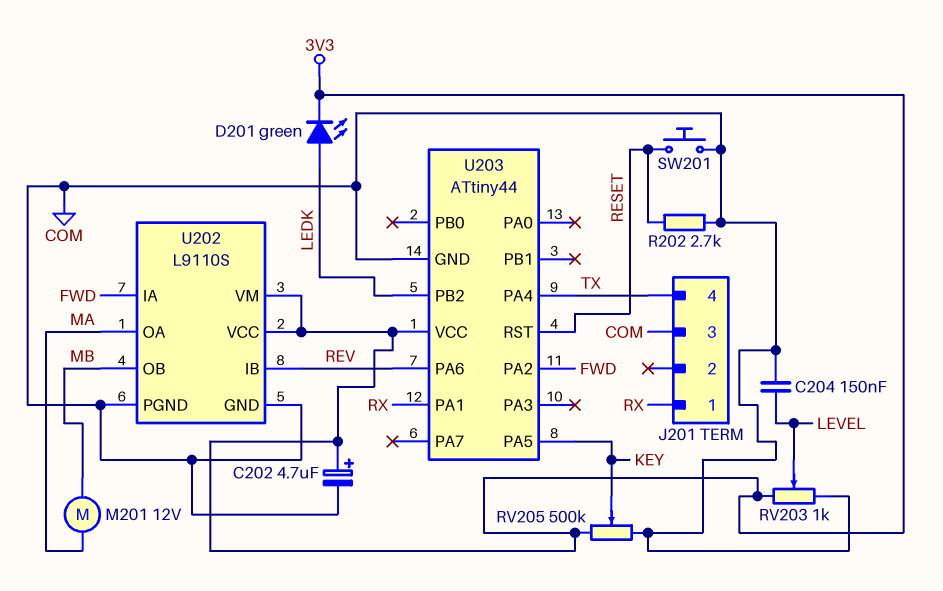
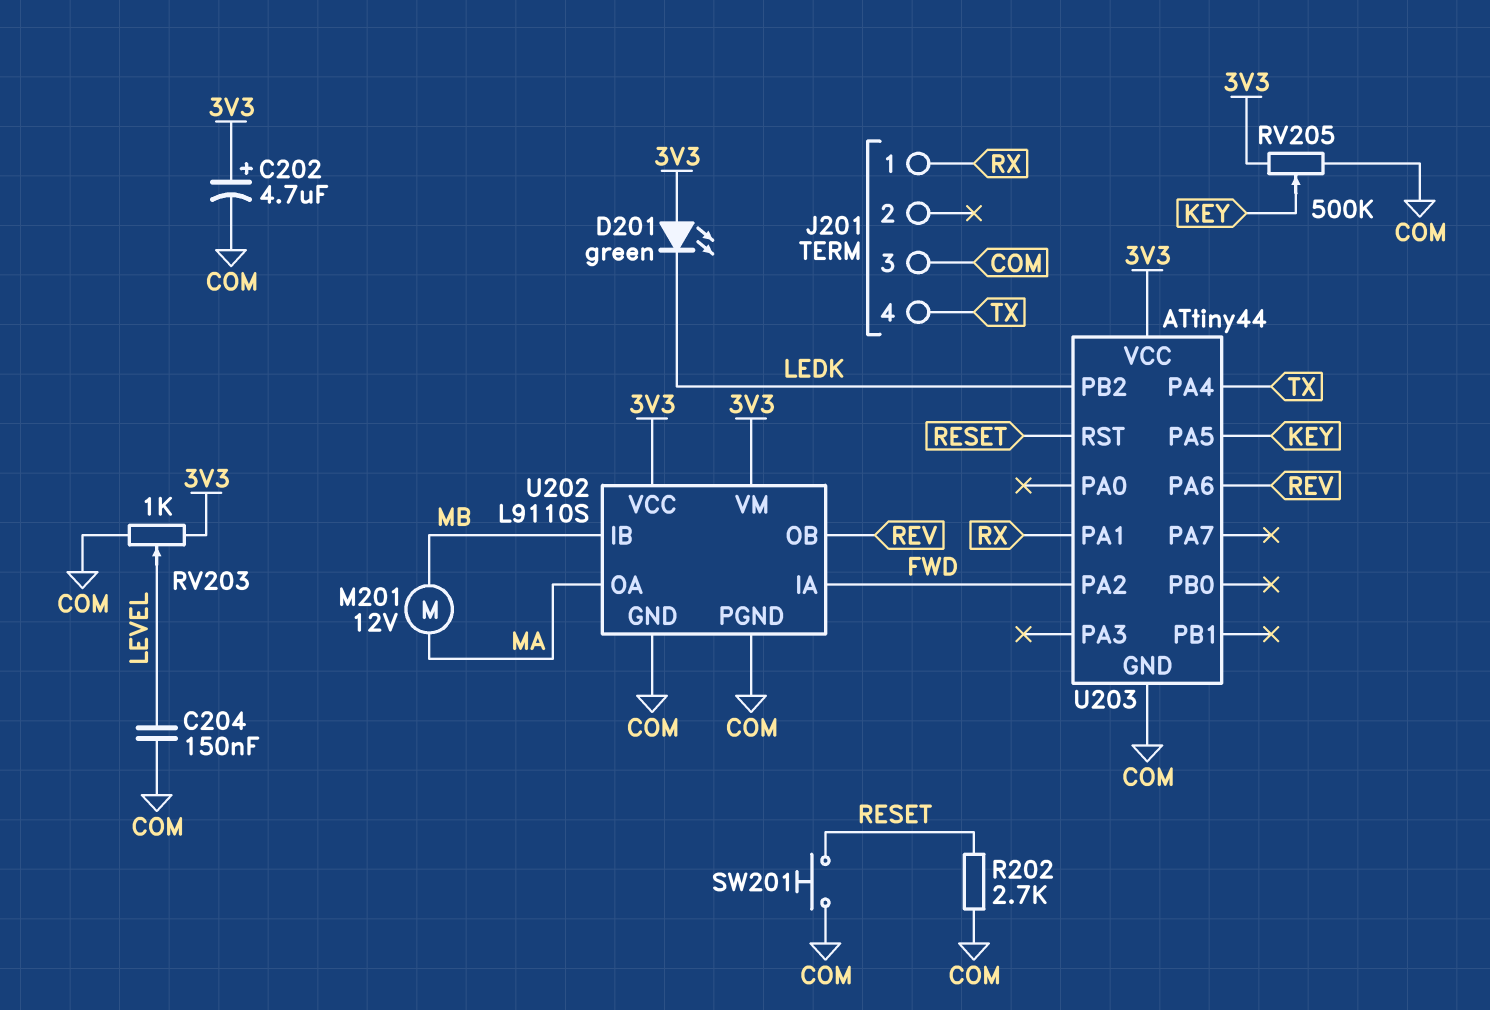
D201: LED green (A LEDK, K 3V3) -> LED green (A 3V3, K LEDK)
U202 pin IB: REV -> MB
U202 pin OB: MB -> REV

